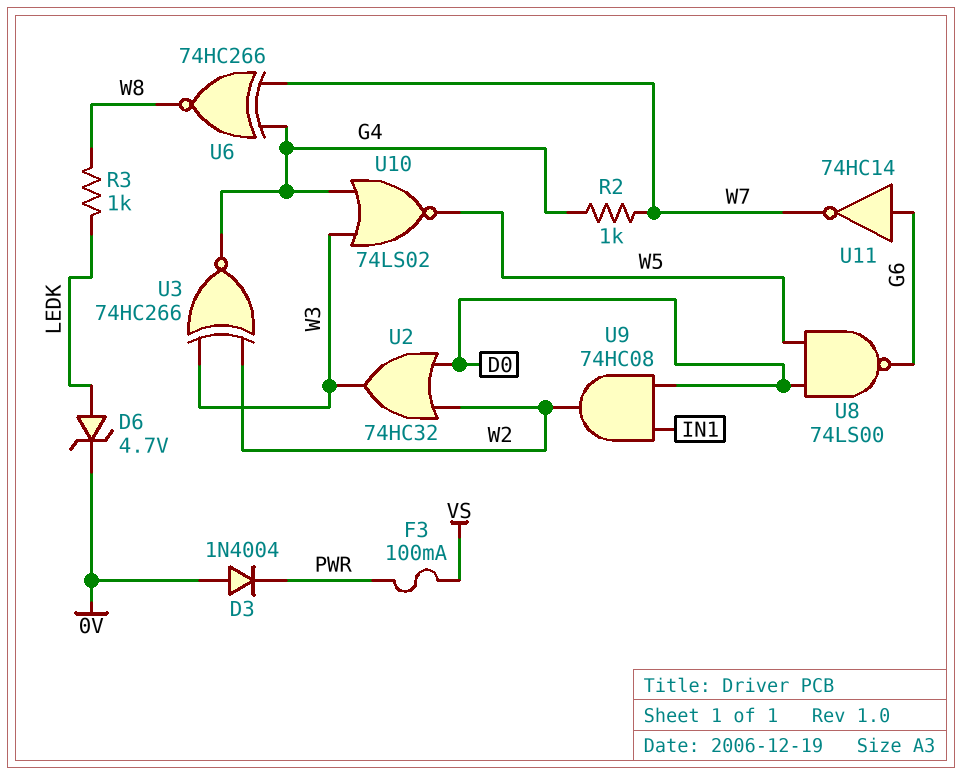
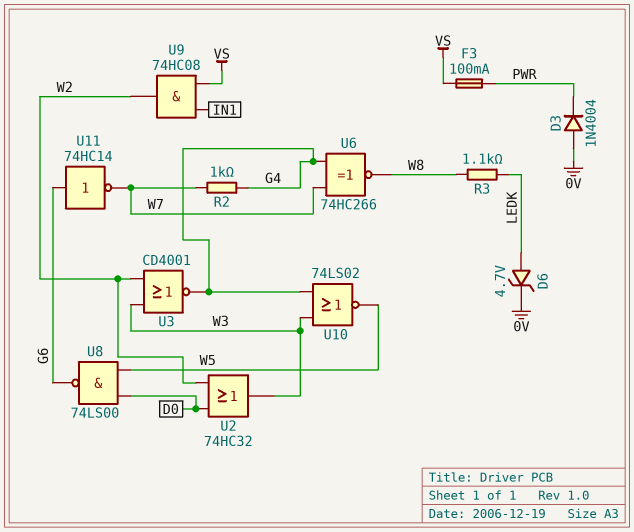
R3: 1k (LEDK, W8) -> 1.1k (LEDK, W8)
U3: XNOR 74HC266 (in W2, in W3, out G4) -> NOR CD4001 (in W2, in W3, out G4)
U9: AND 74HC08 (in D0, in IN1, out W2) -> AND 74HC08 (in IN1, in VS, out W2)

